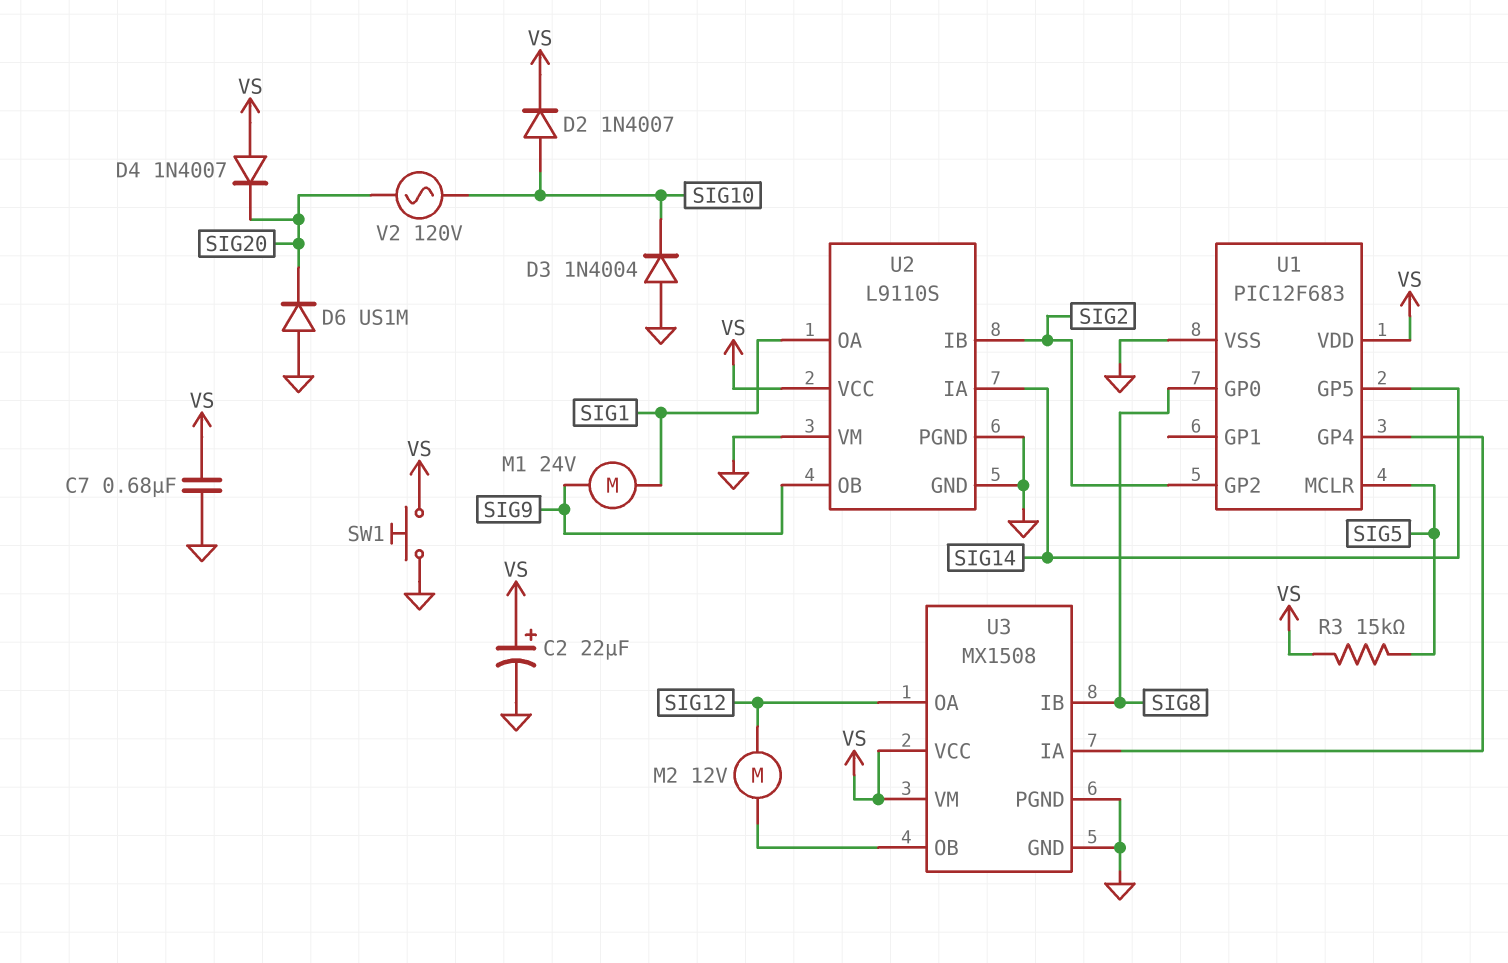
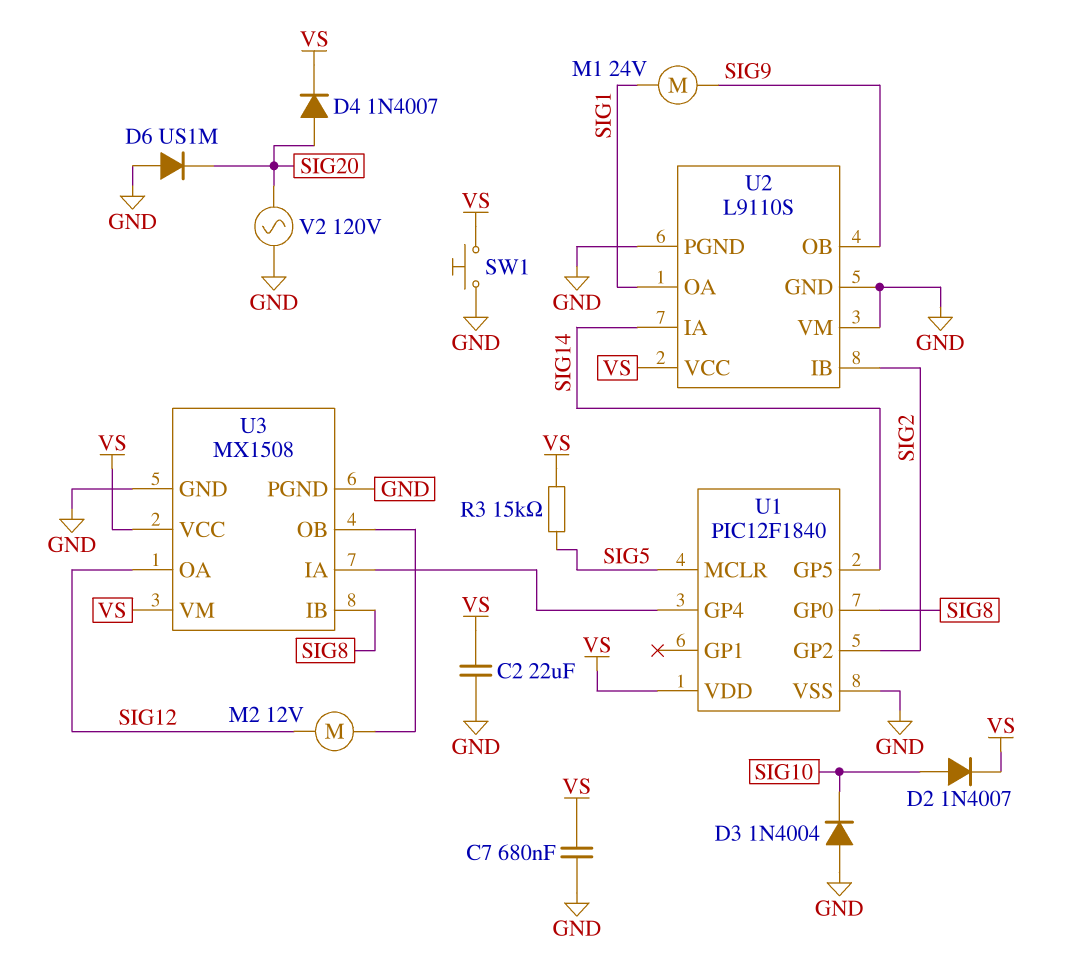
C2: 22uF (plus VS, minus GND) -> 22uF (GND, VS)
D4: diode 1N4007 (A VS, K SIG20) -> diode 1N4007 (A SIG20, K VS)
U1: PIC12F683 -> PIC12F1840
V2: AC 120V (SIG10, SIG20) -> AC 120V (GND, SIG20)

